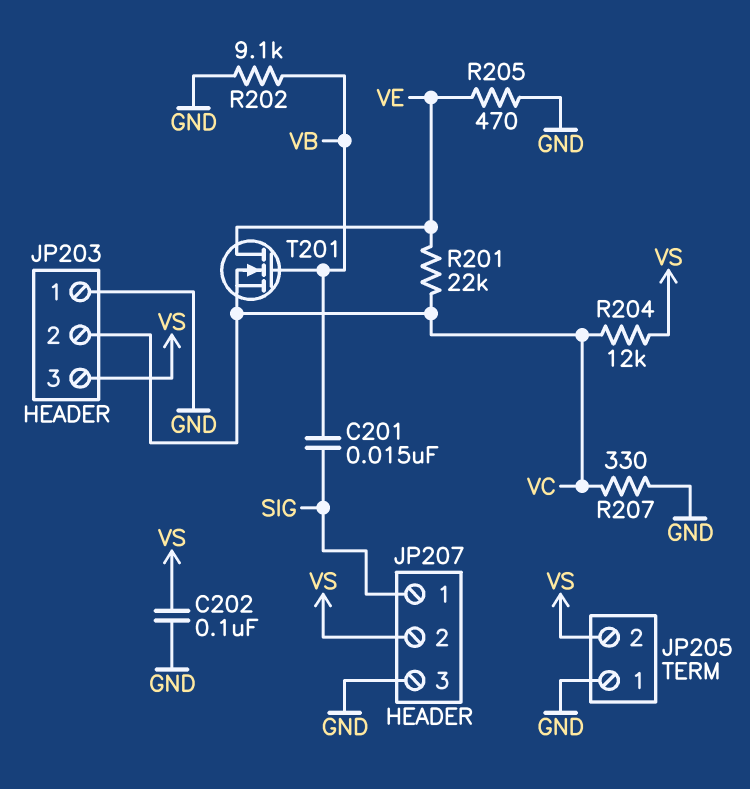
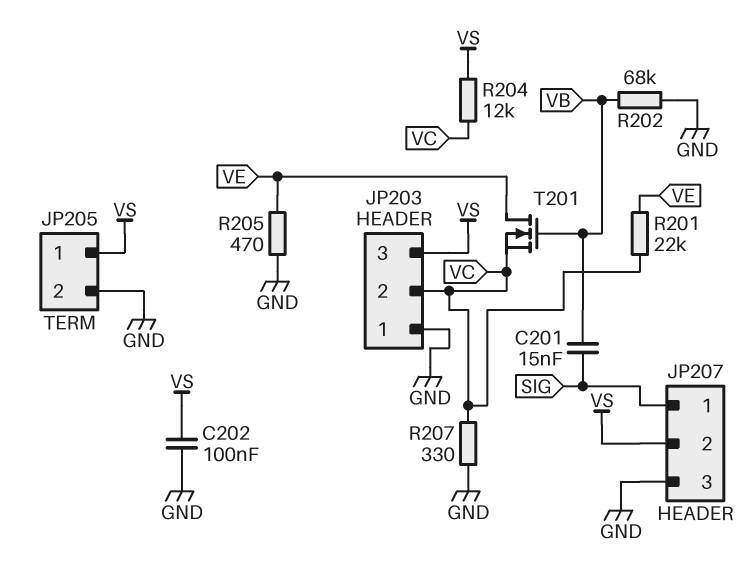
JP205 pin 1: GND -> VS
JP205 pin 2: VS -> GND
R202: 9.1k (GND, VB) -> 68k (GND, VB)

